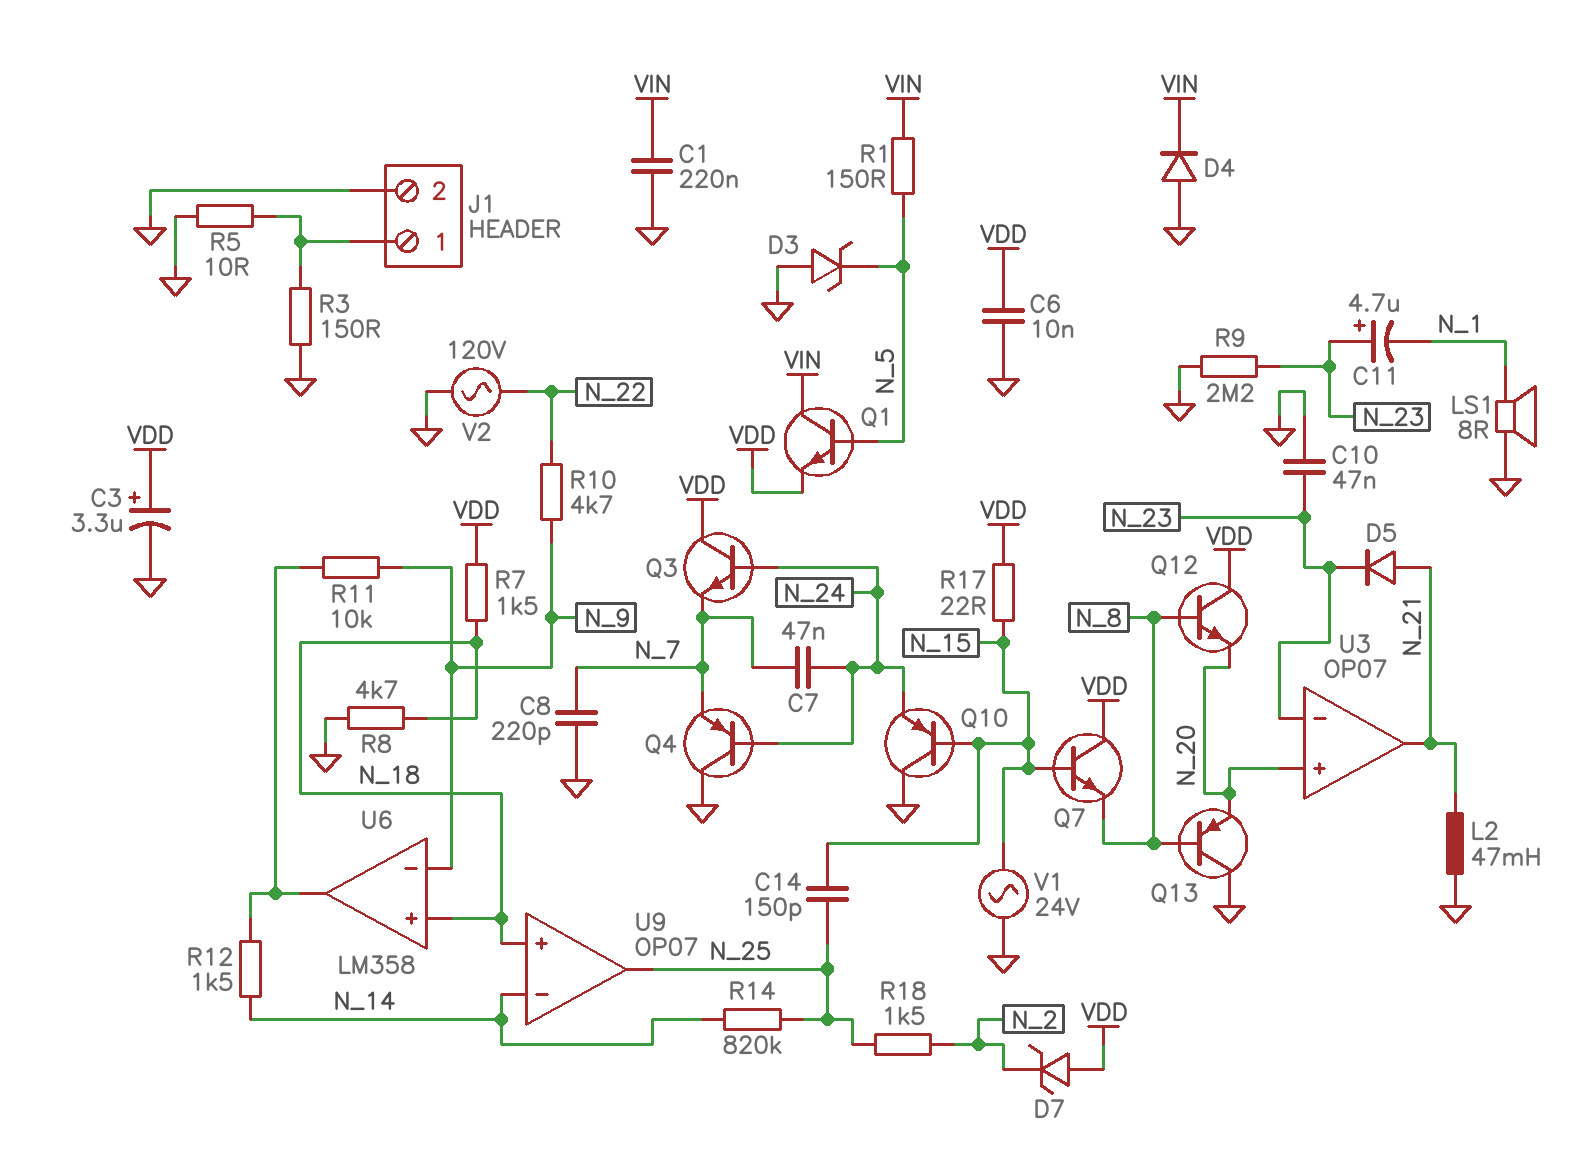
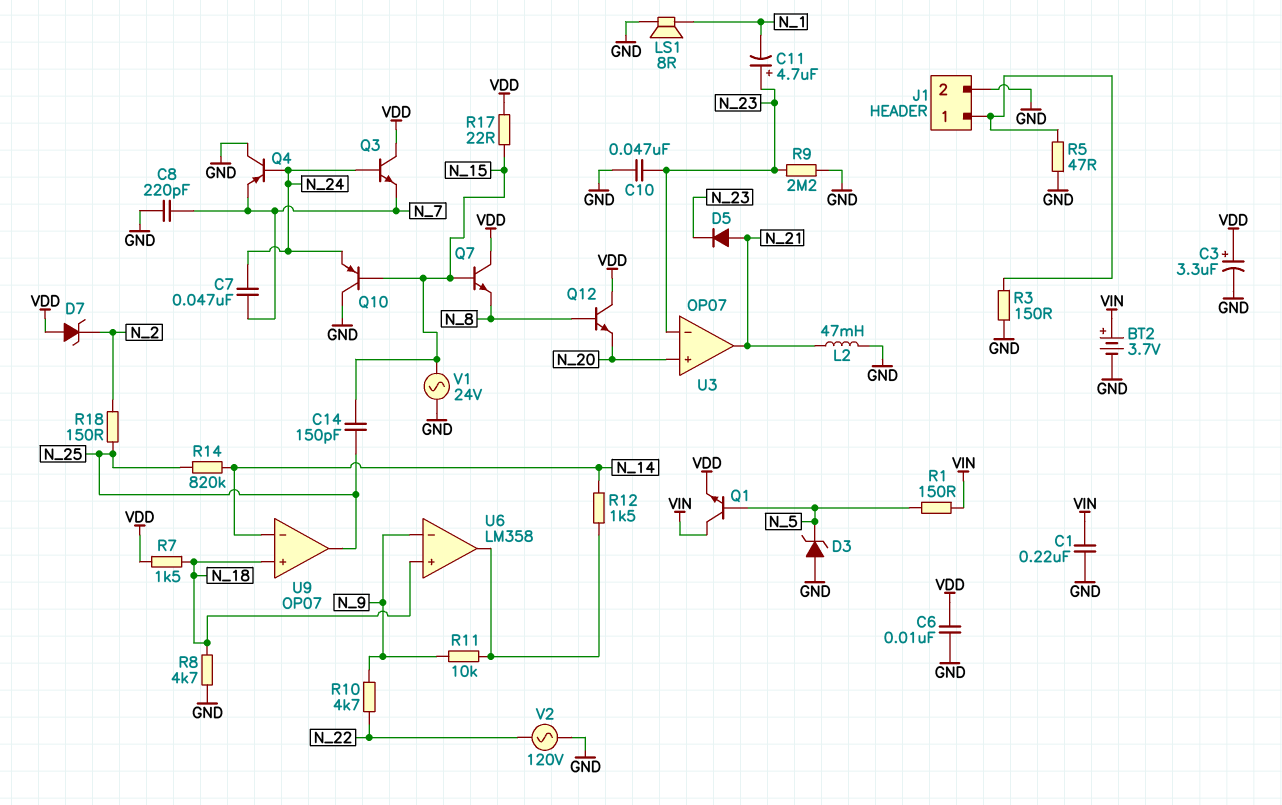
BT2: none -> 3.7V (plus VIN, minus GND)
D4: diode (A GND, K VIN) -> none
Q13: PNP (B N_8, C GND, E N_20) -> none
R5: 10 (GND, J1/1) -> 47 (GND, J1/1)
R18: 1.5k (N_2, N_25) -> 150 (N_2, N_25)

